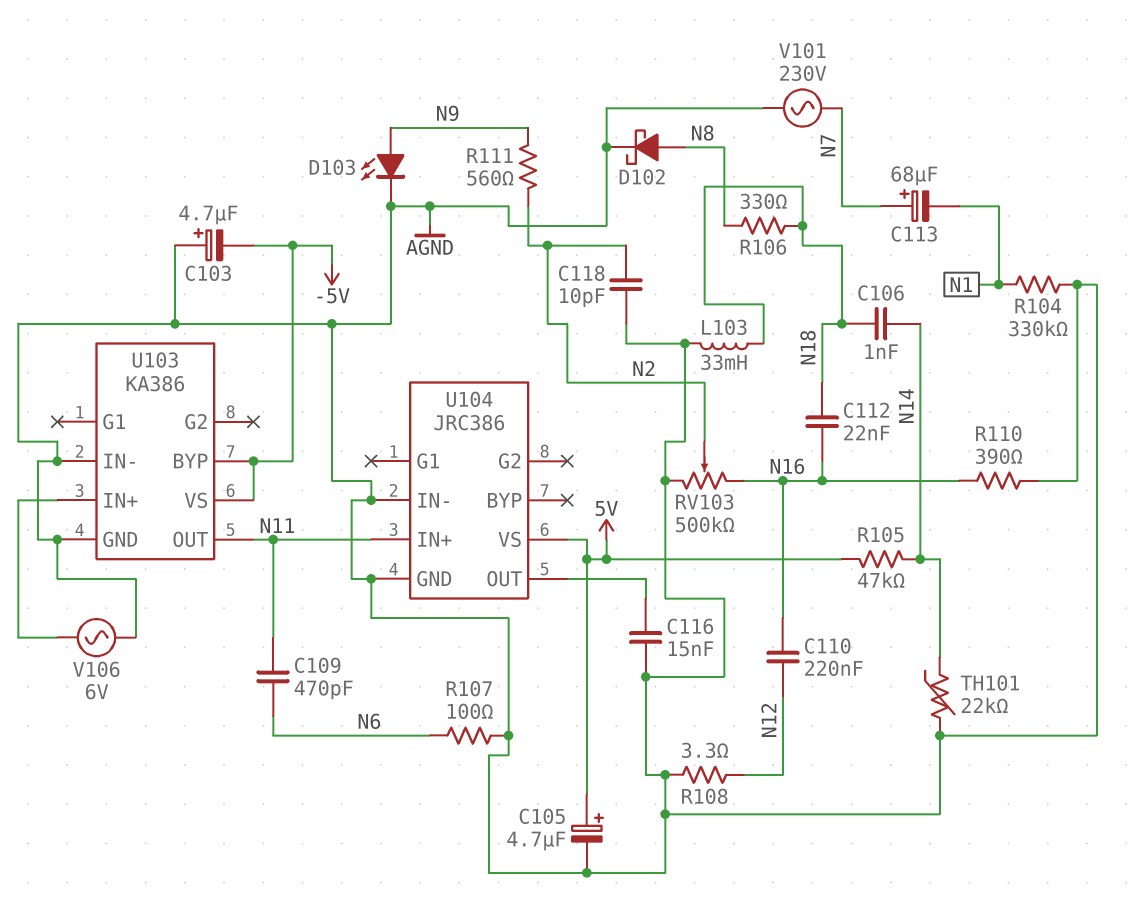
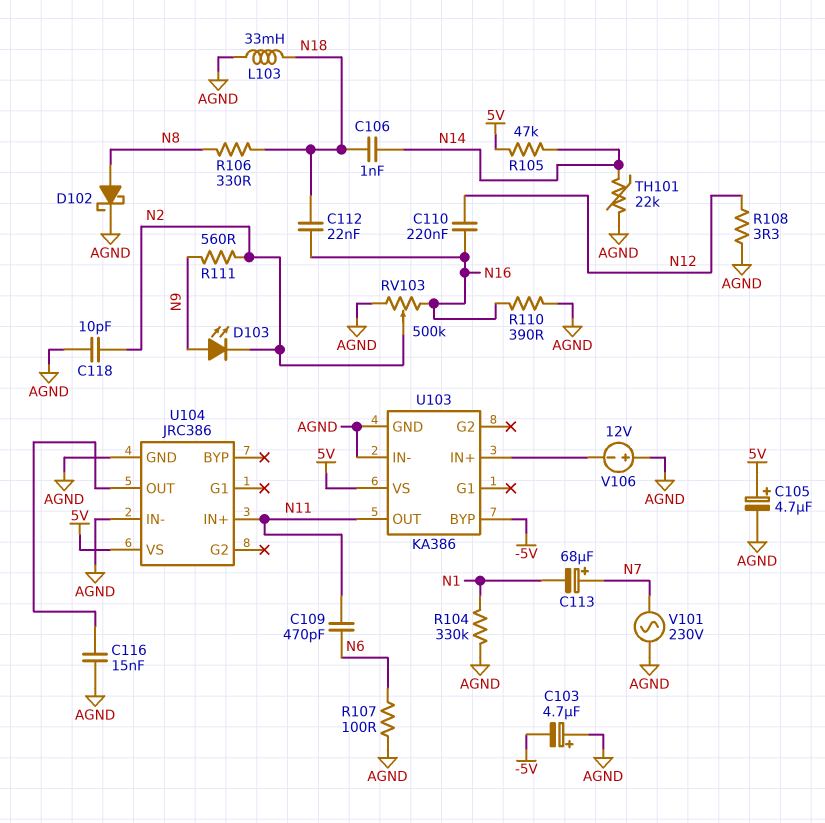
D103: LED (A N9, K AGND) -> LED (A N9, K N2)
U103 pin VS: -5V -> 5V
V106: AC 6V (AGND, U103/IN+) -> 12V (plus AGND, minus U103/IN+)

